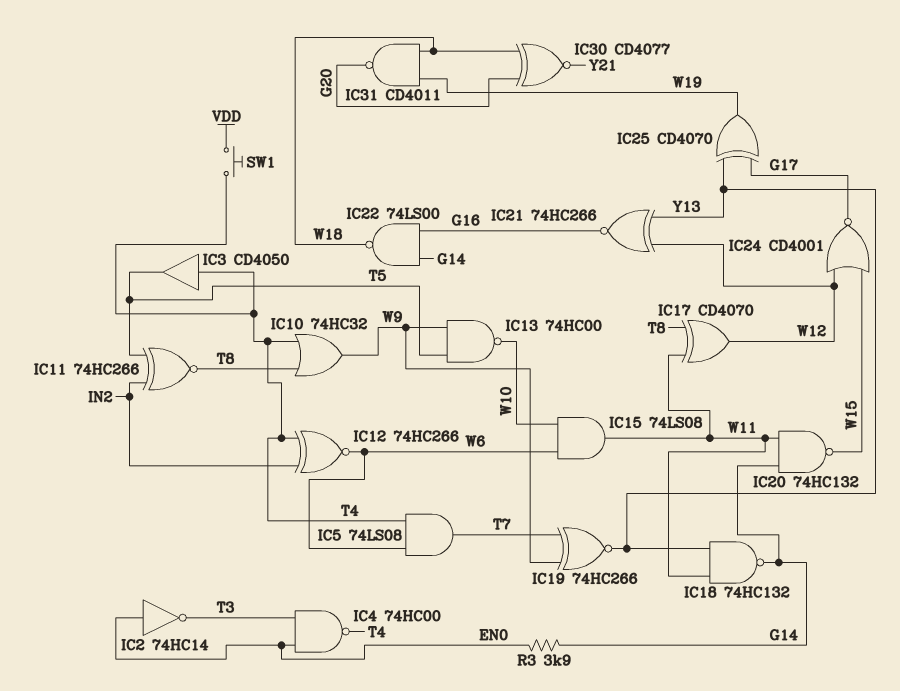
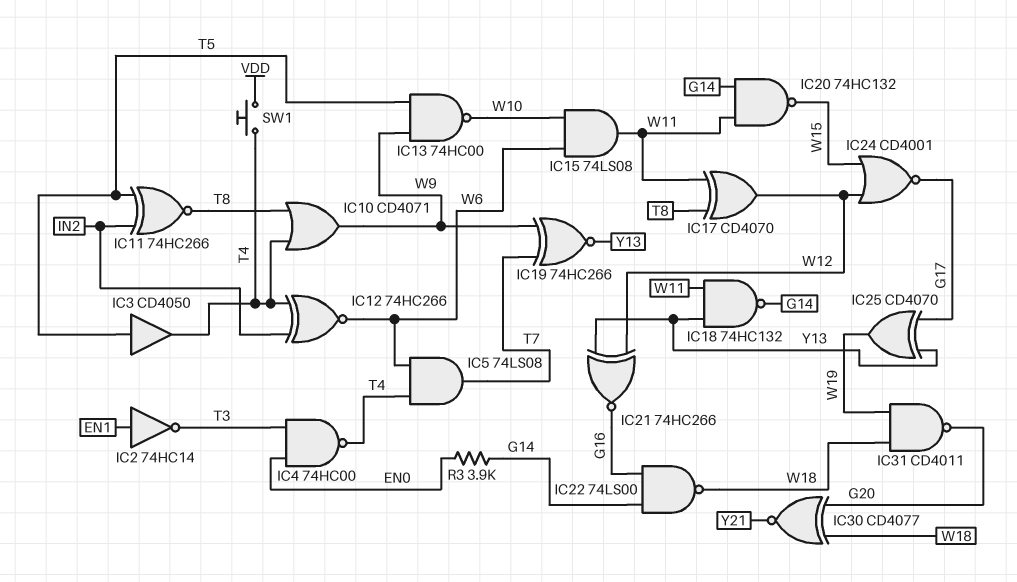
IC2: NOT 74HC14 (in EN0, out T3) -> NOT 74HC14 (in EN1, out T3)
IC3: buffer CD4050 (in T4, out T5) -> buffer CD4050 (in T5, out T4)
IC10: OR 74HC32 (in T4, in T8, out W9) -> OR CD4071 (in T4, in T8, out W9)

